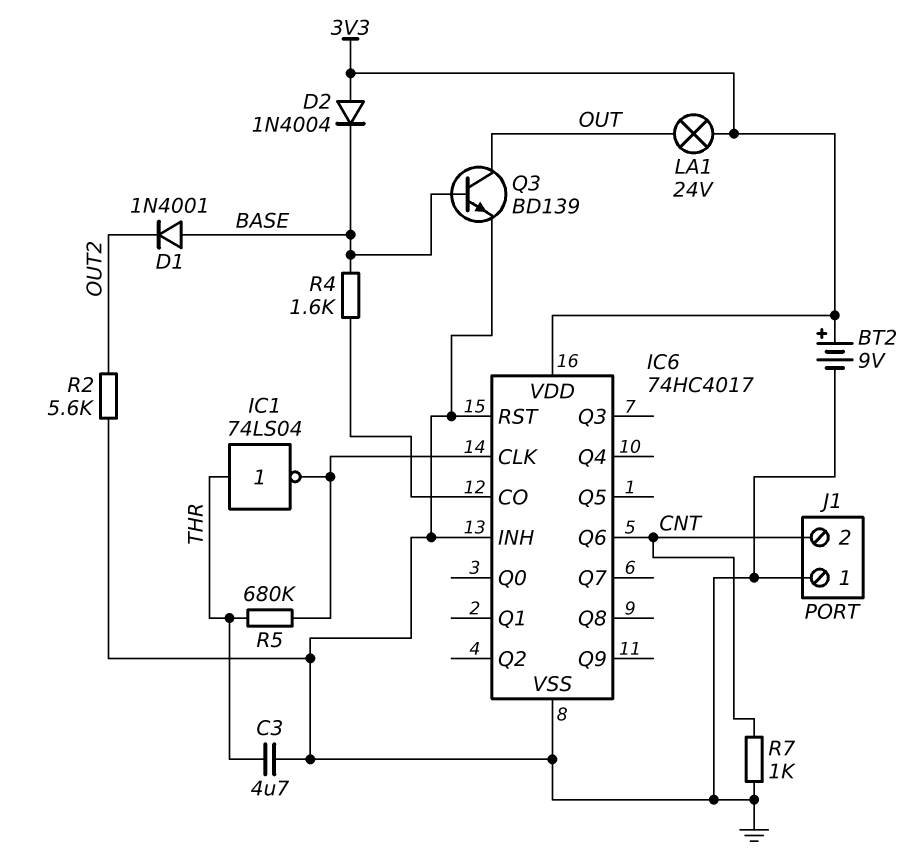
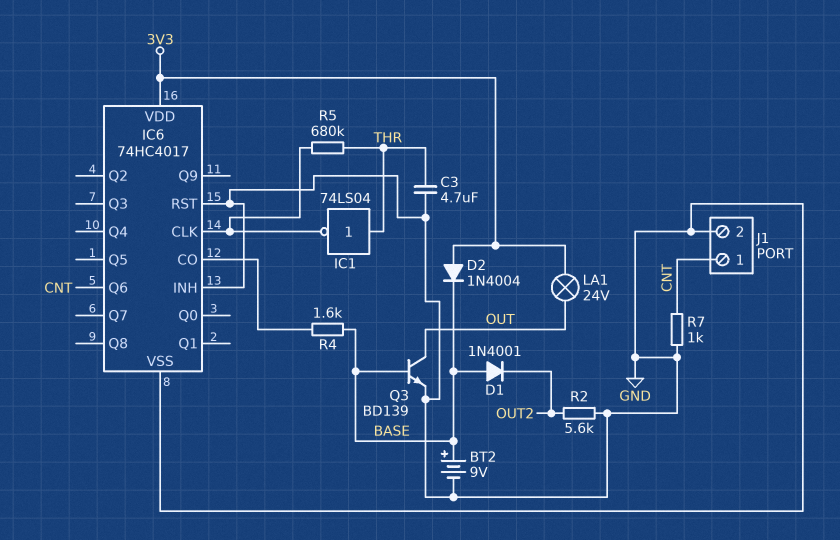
BT2: 9V (plus 3V3, minus GND) -> 9V (plus BASE, minus GND)
J1 pin 1: GND -> CNT
J1 pin 2: CNT -> GND

